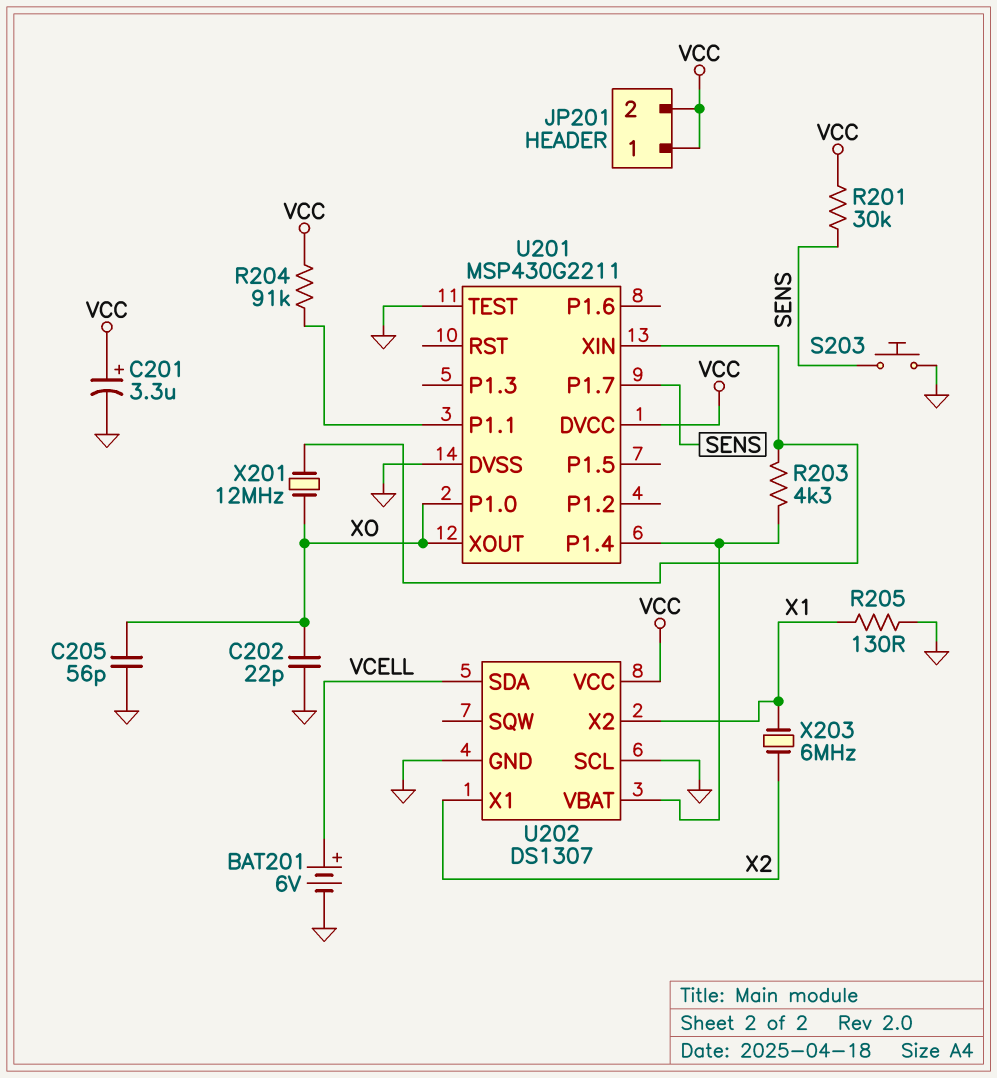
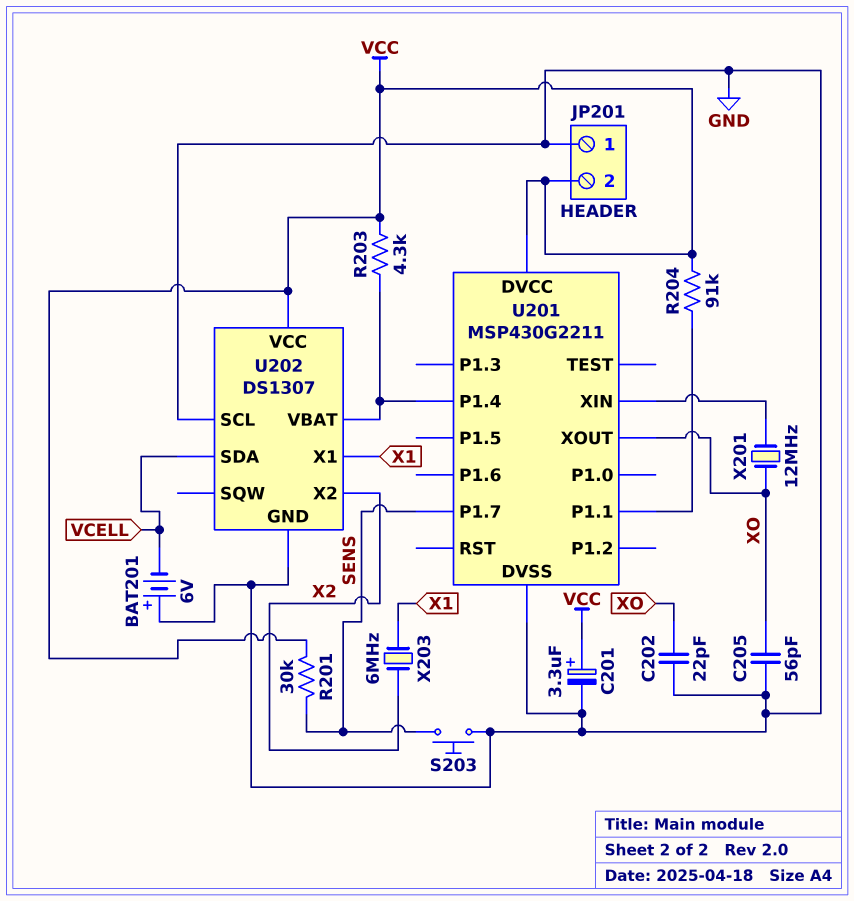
BAT201: 6V (plus VCELL, minus GND) -> 6V (plus GND, minus VCELL)
JP201 pin 1: VCC -> GND
R203: 4.3k (U201/P1.4, U201/XIN) -> 4.3k (U201/P1.4, VCC)
R205: 130 (GND, X1) -> none
U201 pin P1.0: XO -> none
U201 pin TEST: GND -> none
U202 pin X1: X2 -> X1
U202 pin X2: X1 -> X2

